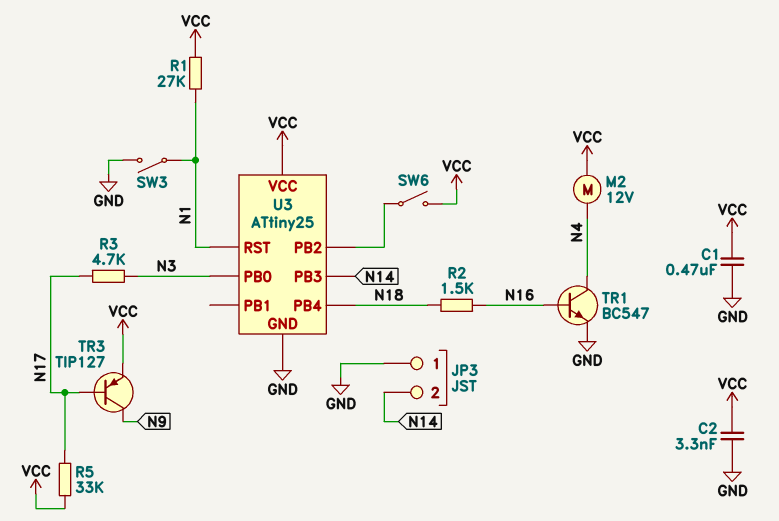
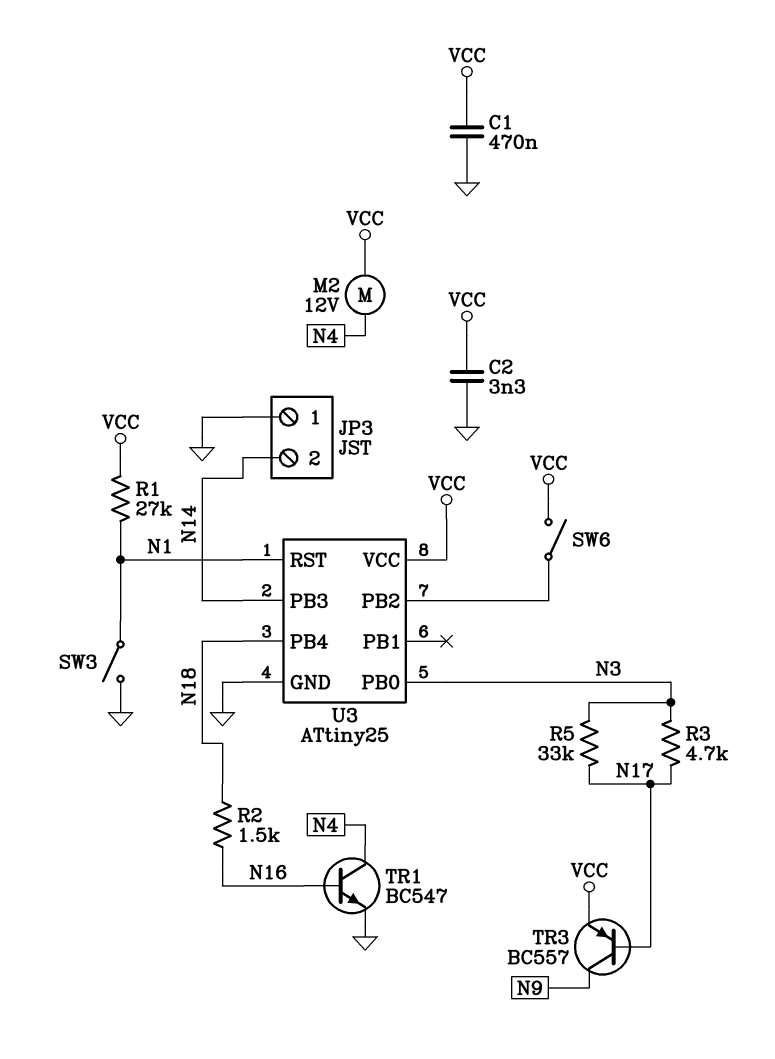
R5: 33k (N17, VCC) -> 33k (N3, N17)
TR3: PNP TIP127 (B N17, C N9, E VCC) -> PNP BC557 (B N17, C N9, E VCC)

